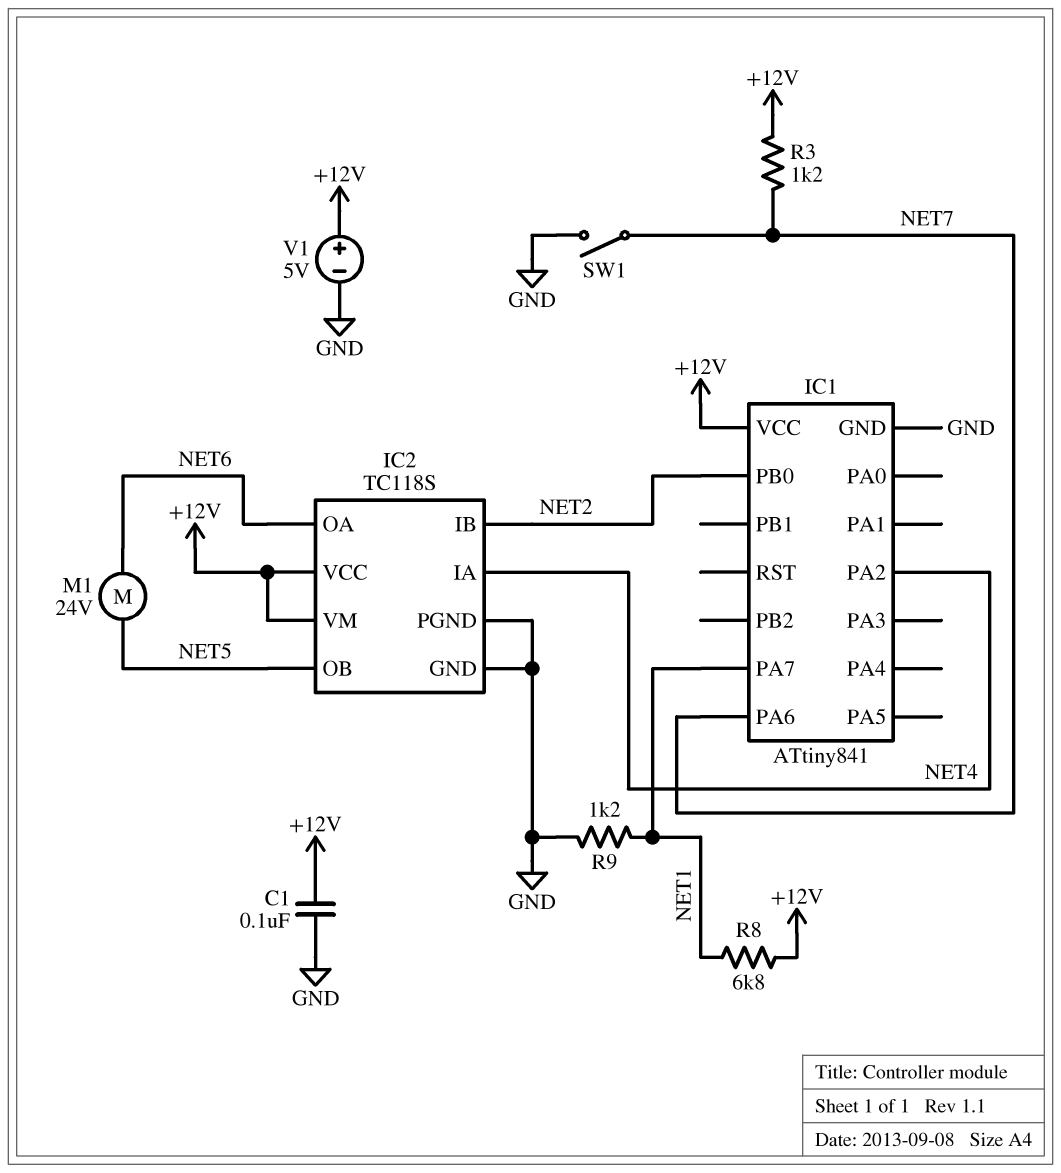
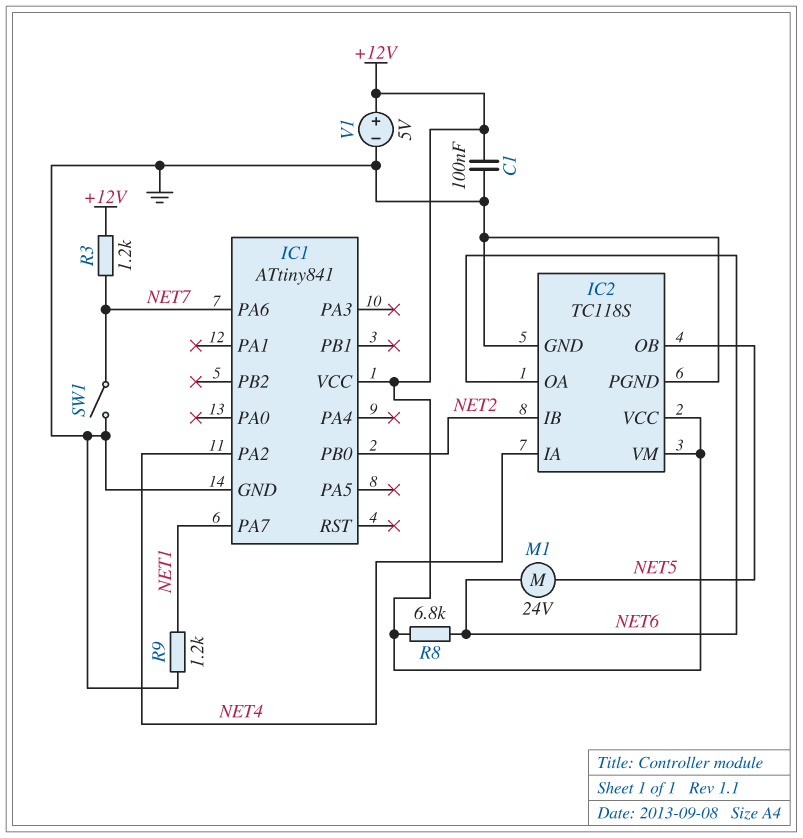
R8: 6.8k (+12V, NET1) -> 6.8k (+12V, NET6)

